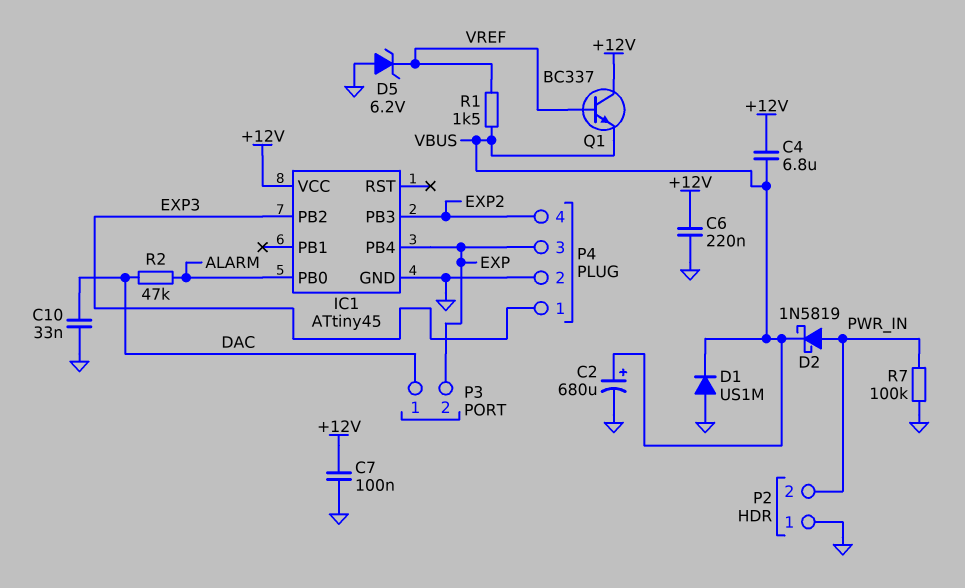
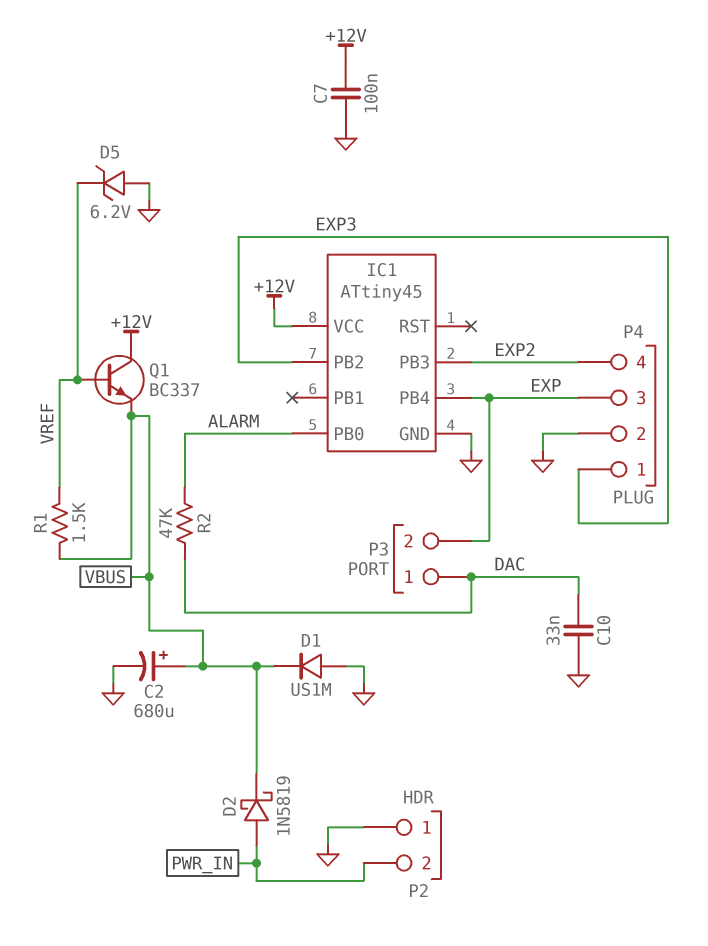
C4: 6.8uF (+12V, VBUS) -> none
C6: 220nF (+12V, GND) -> none
R7: 100k (GND, PWR_IN) -> none

